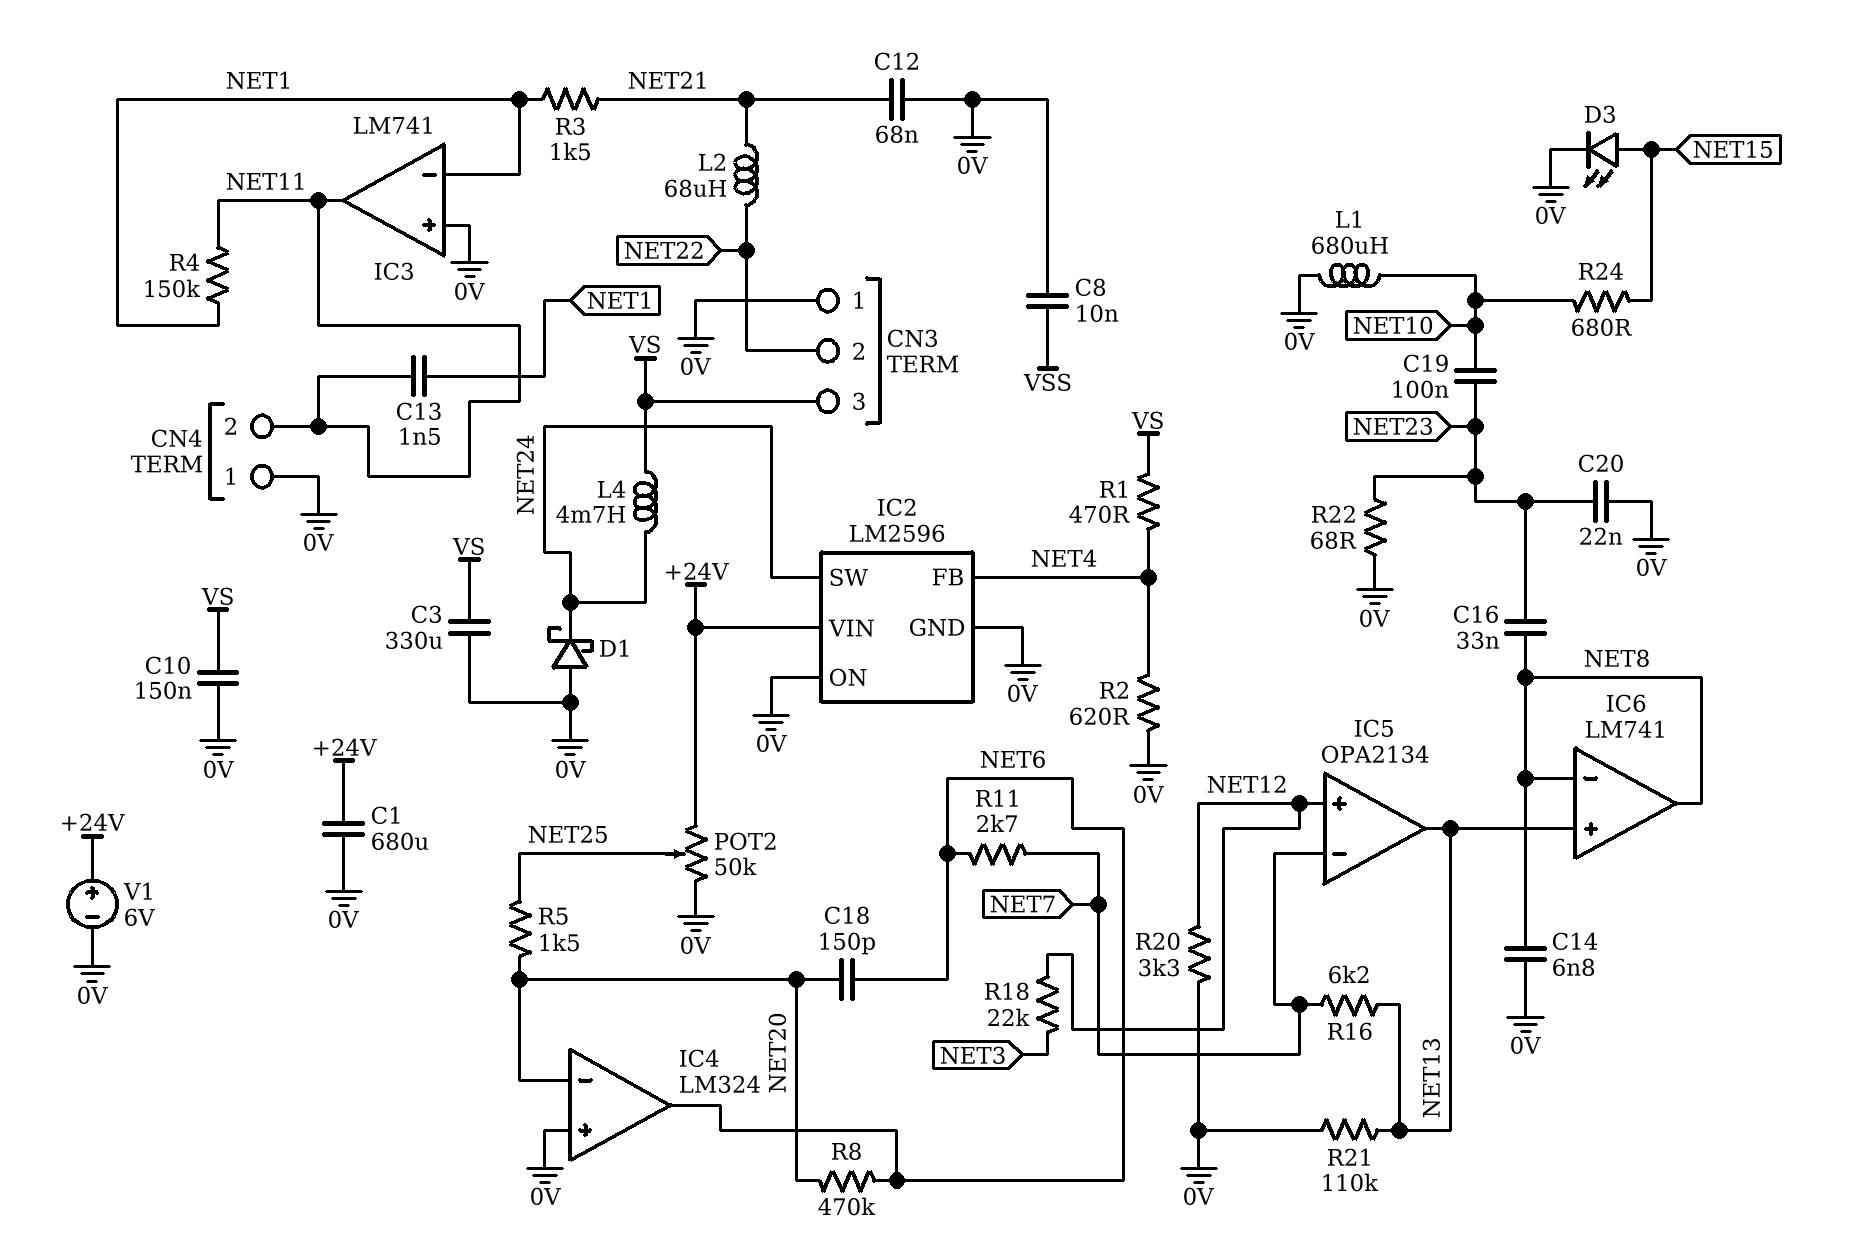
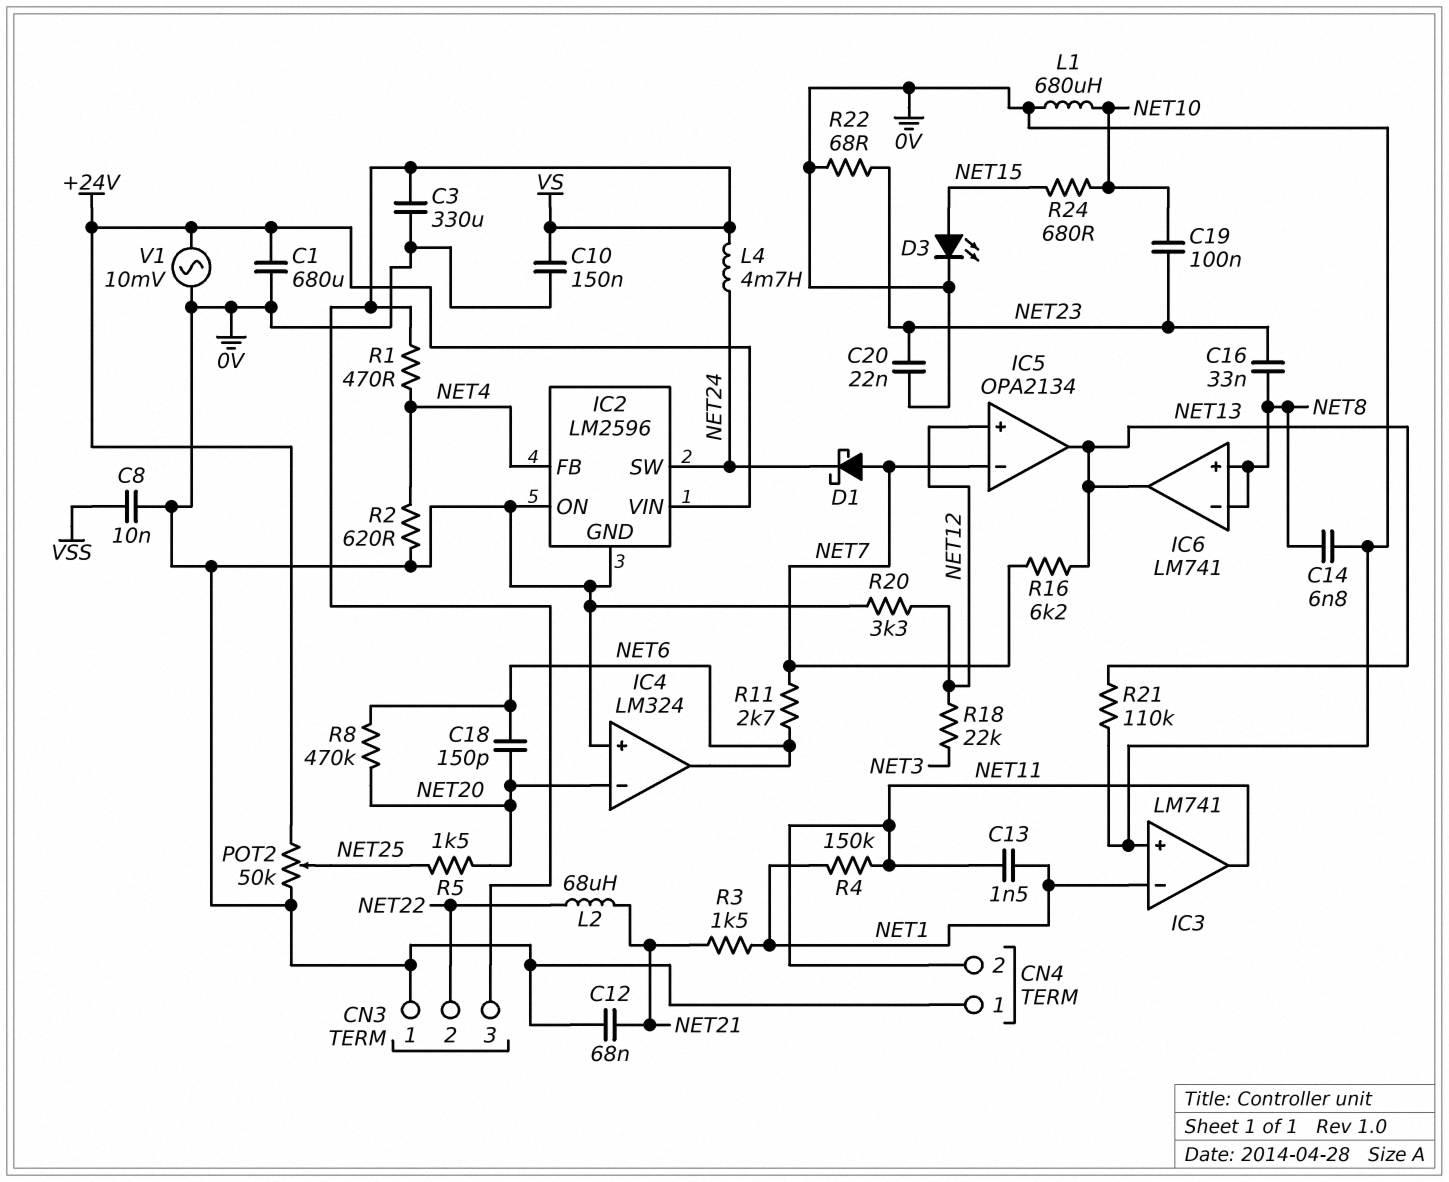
D1: schottky (A 0V, K NET24) -> schottky (A NET7, K NET24)
IC6 pin in+: NET13 -> NET8
IC6 pin out: NET8 -> NET13
V1: 6V (plus +24V, minus 0V) -> AC 10mV (+24V, 0V)

